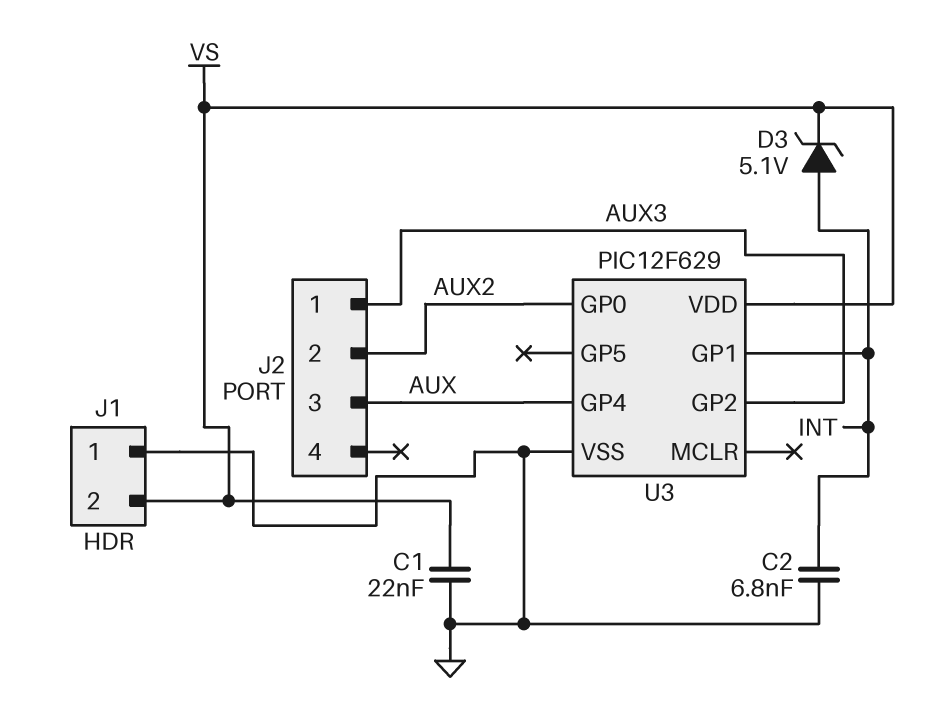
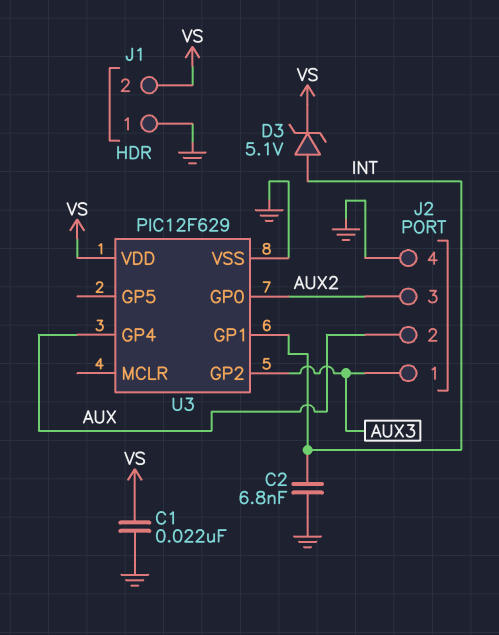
J2 pin 2: AUX2 -> AUX
J2 pin 3: AUX -> AUX2
J2 pin 4: none -> GND

